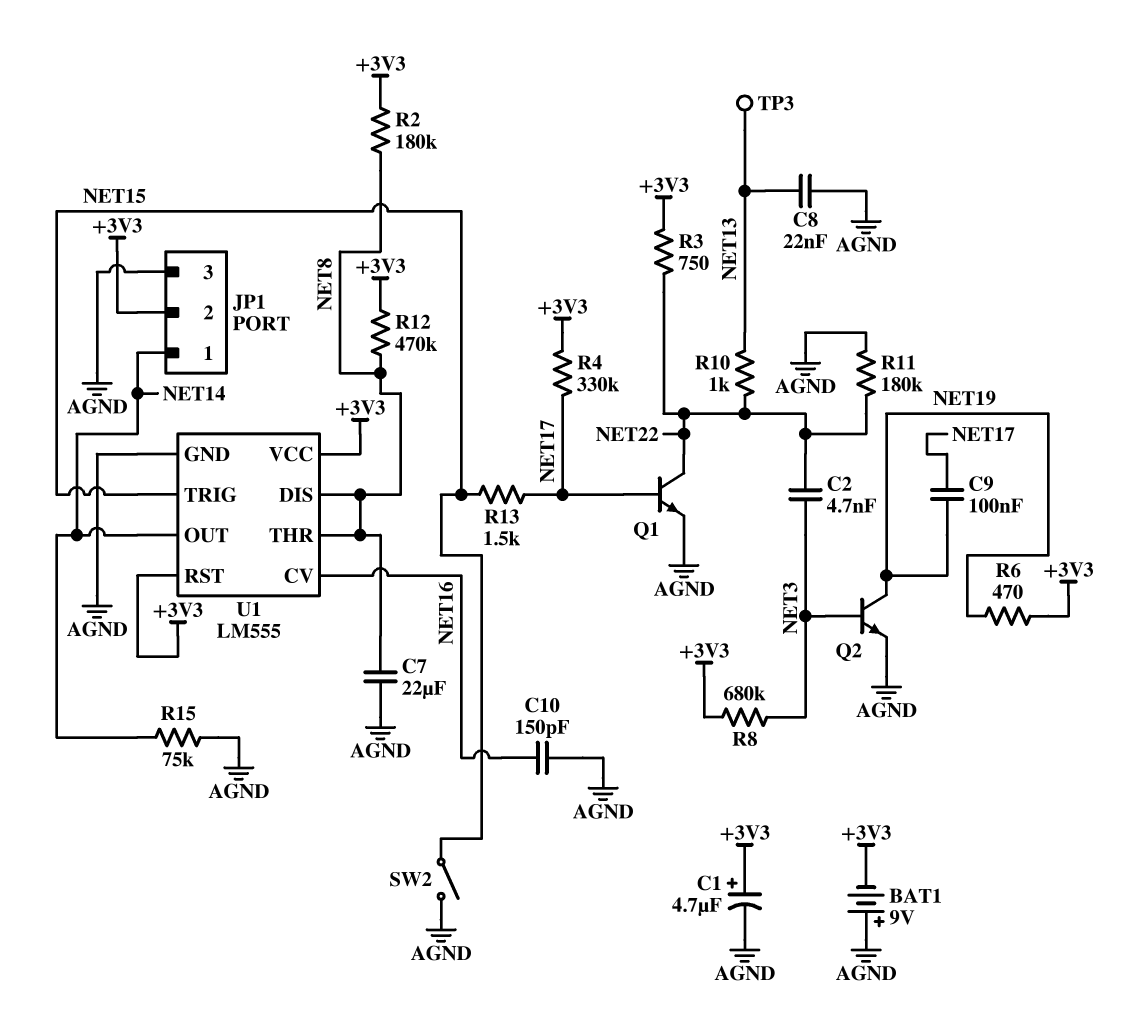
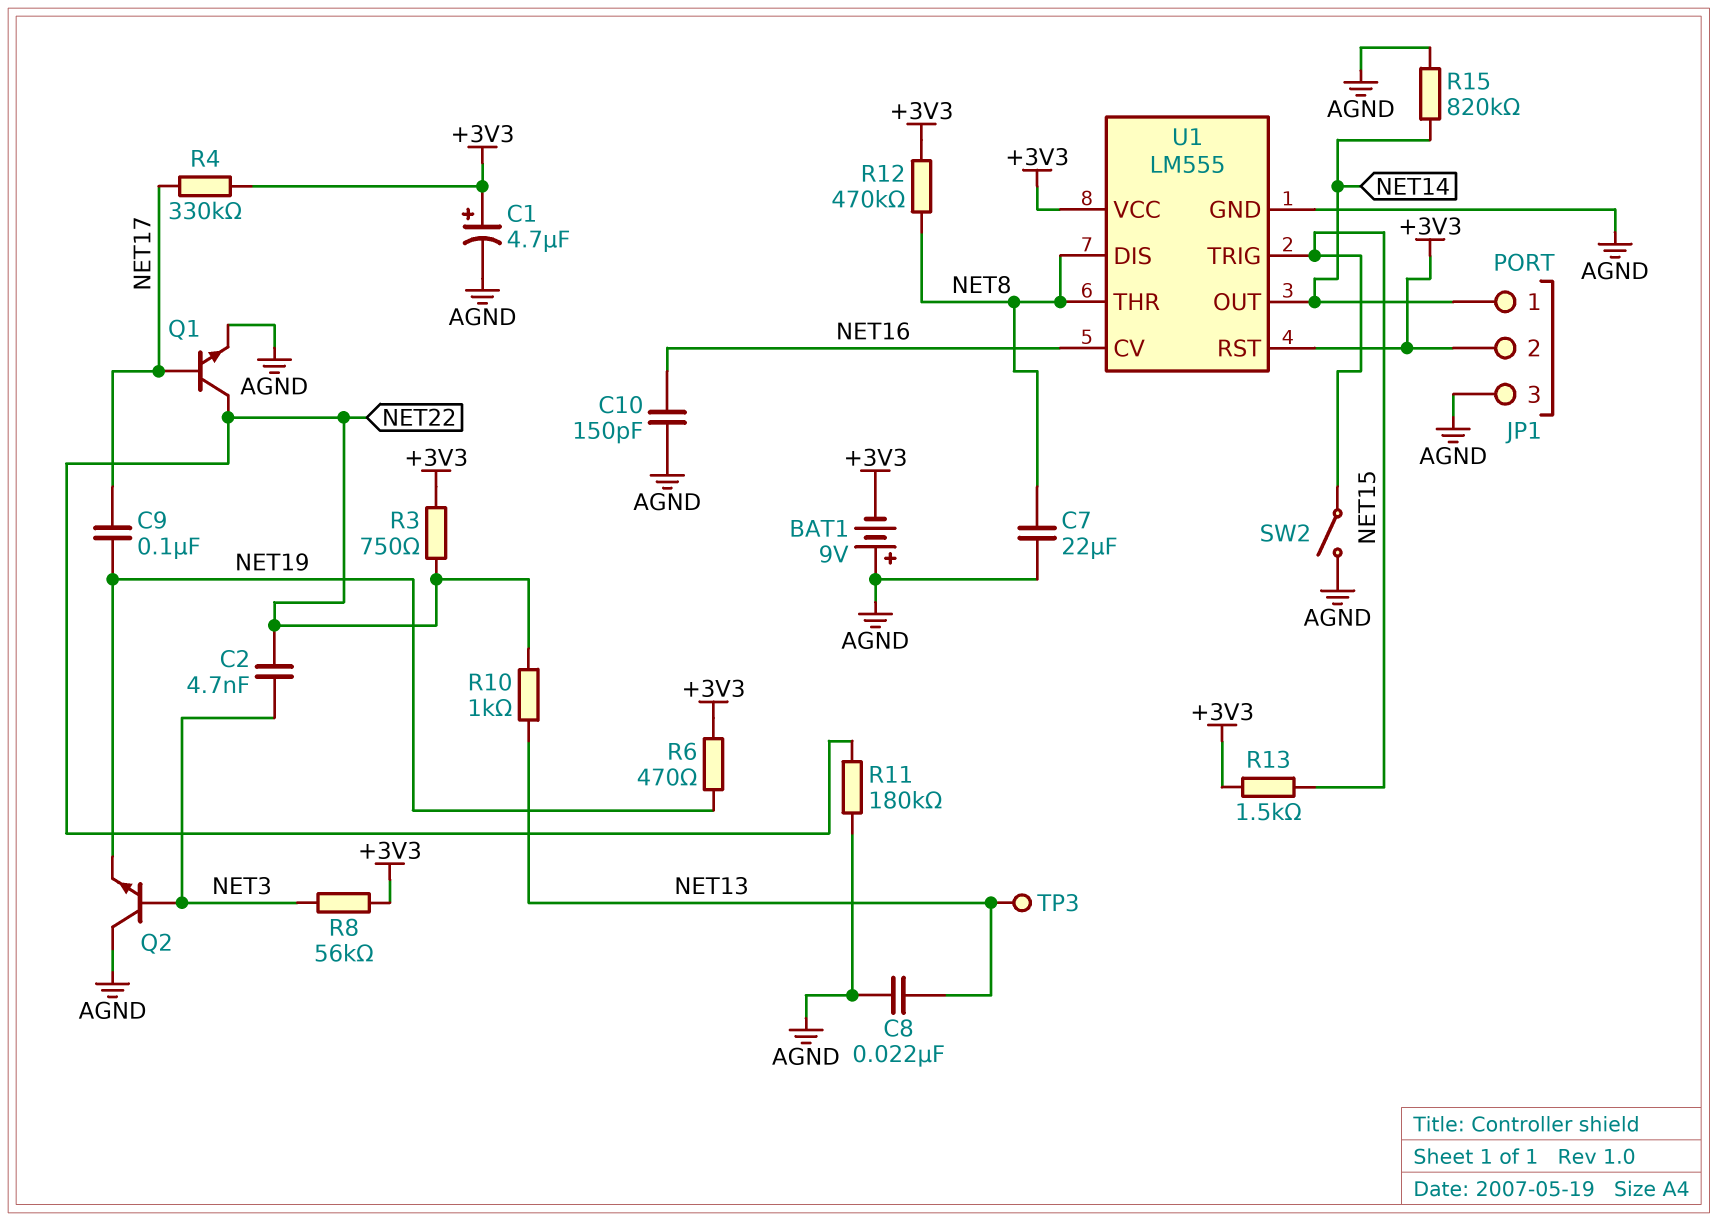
Q2: NPN (B NET3, C NET19, E AGND) -> NPN (B NET3, C AGND, E NET19)
R2: 180k (+3V3, NET8) -> none
R8: 680k (+3V3, NET3) -> 56k (+3V3, NET3)
R13: 1.5k (NET15, NET17) -> 1.5k (+3V3, NET15)
R15: 75k (AGND, NET14) -> 820k (AGND, NET14)

